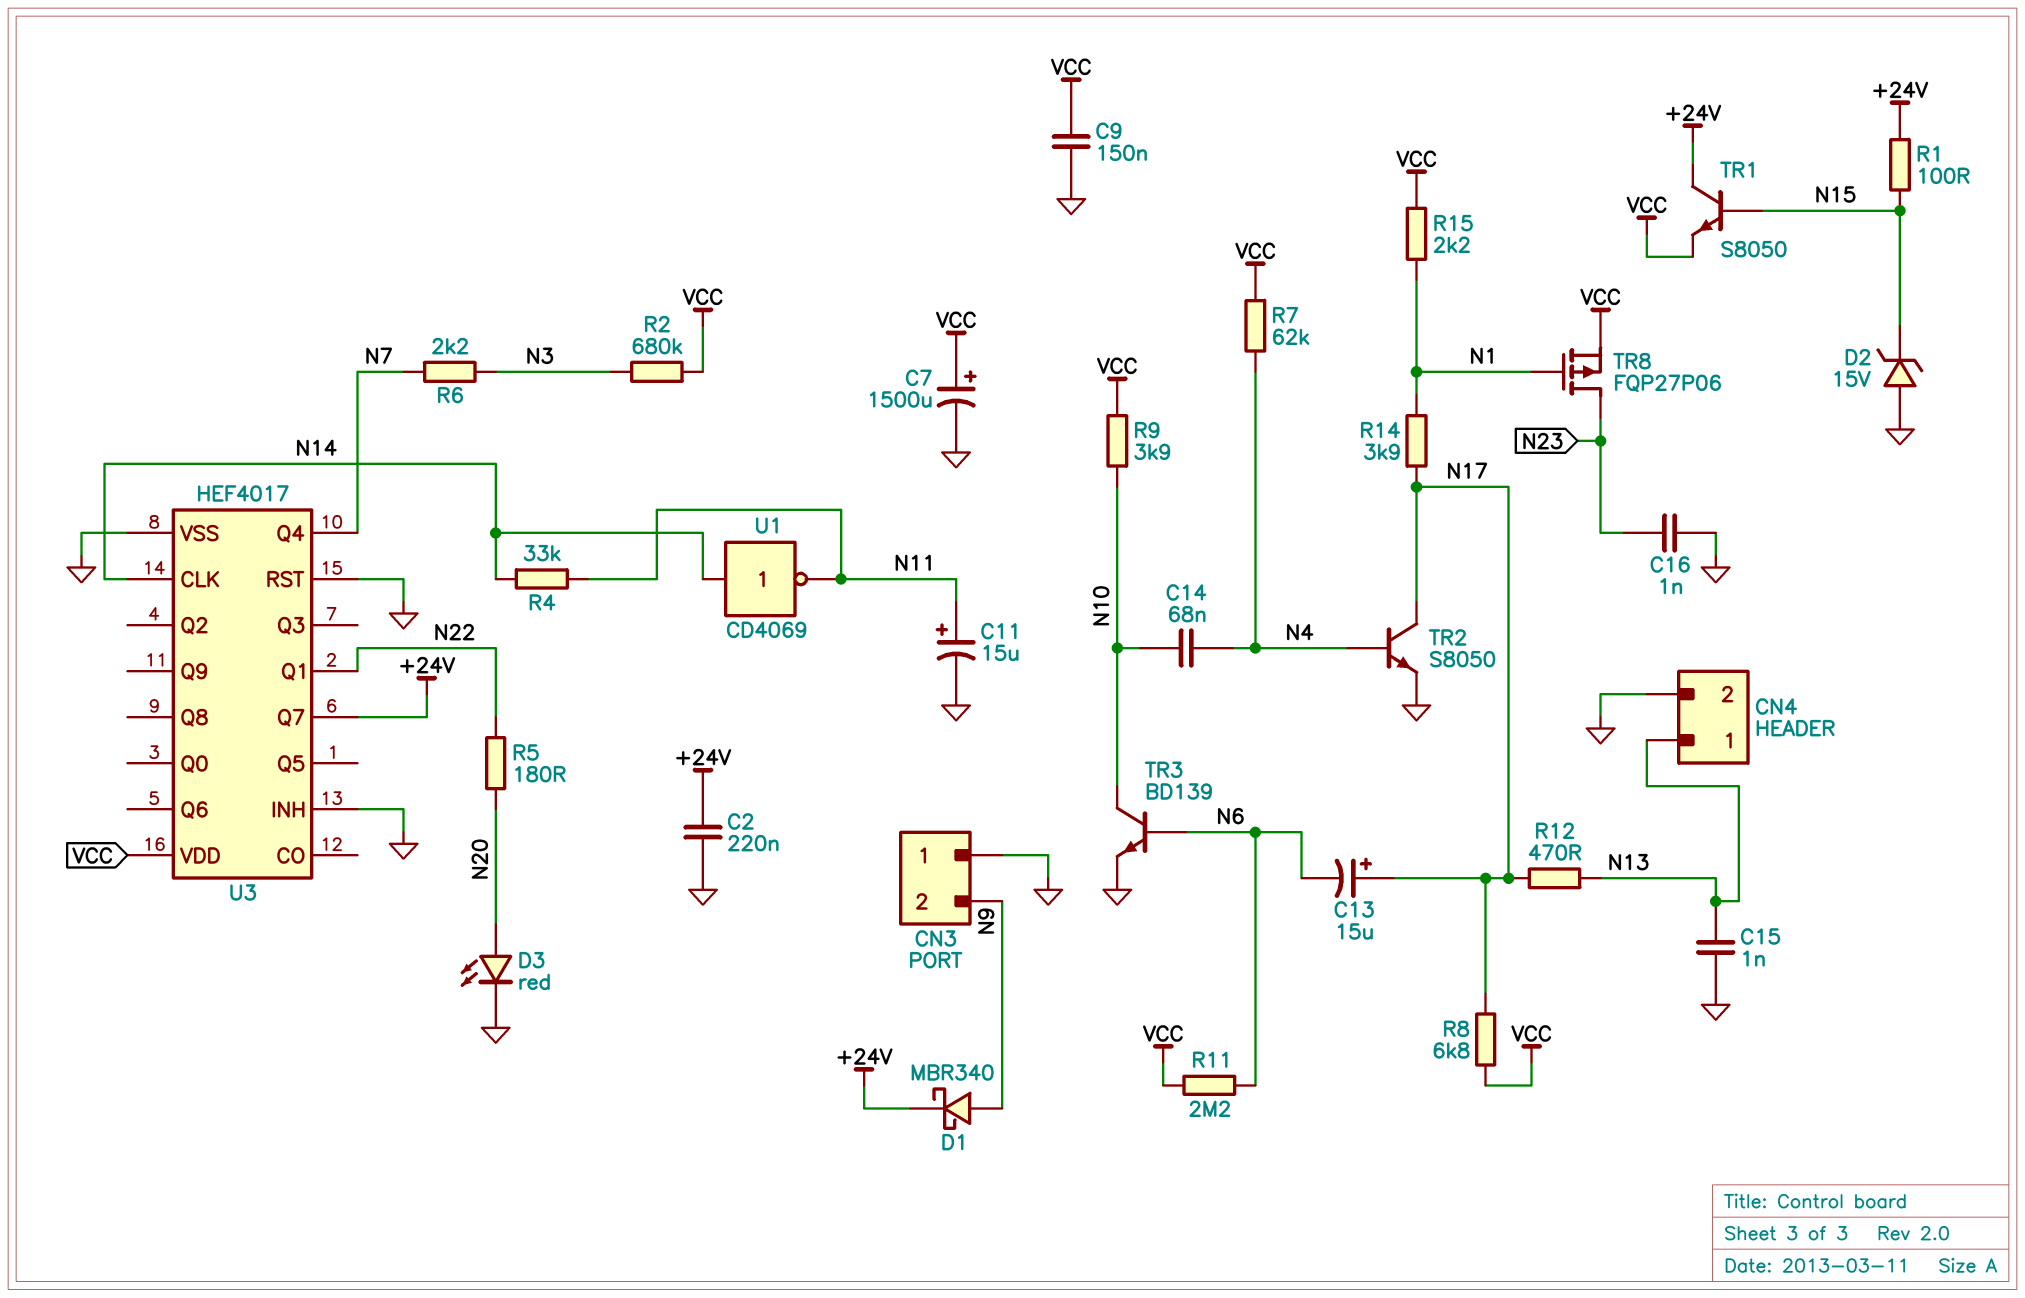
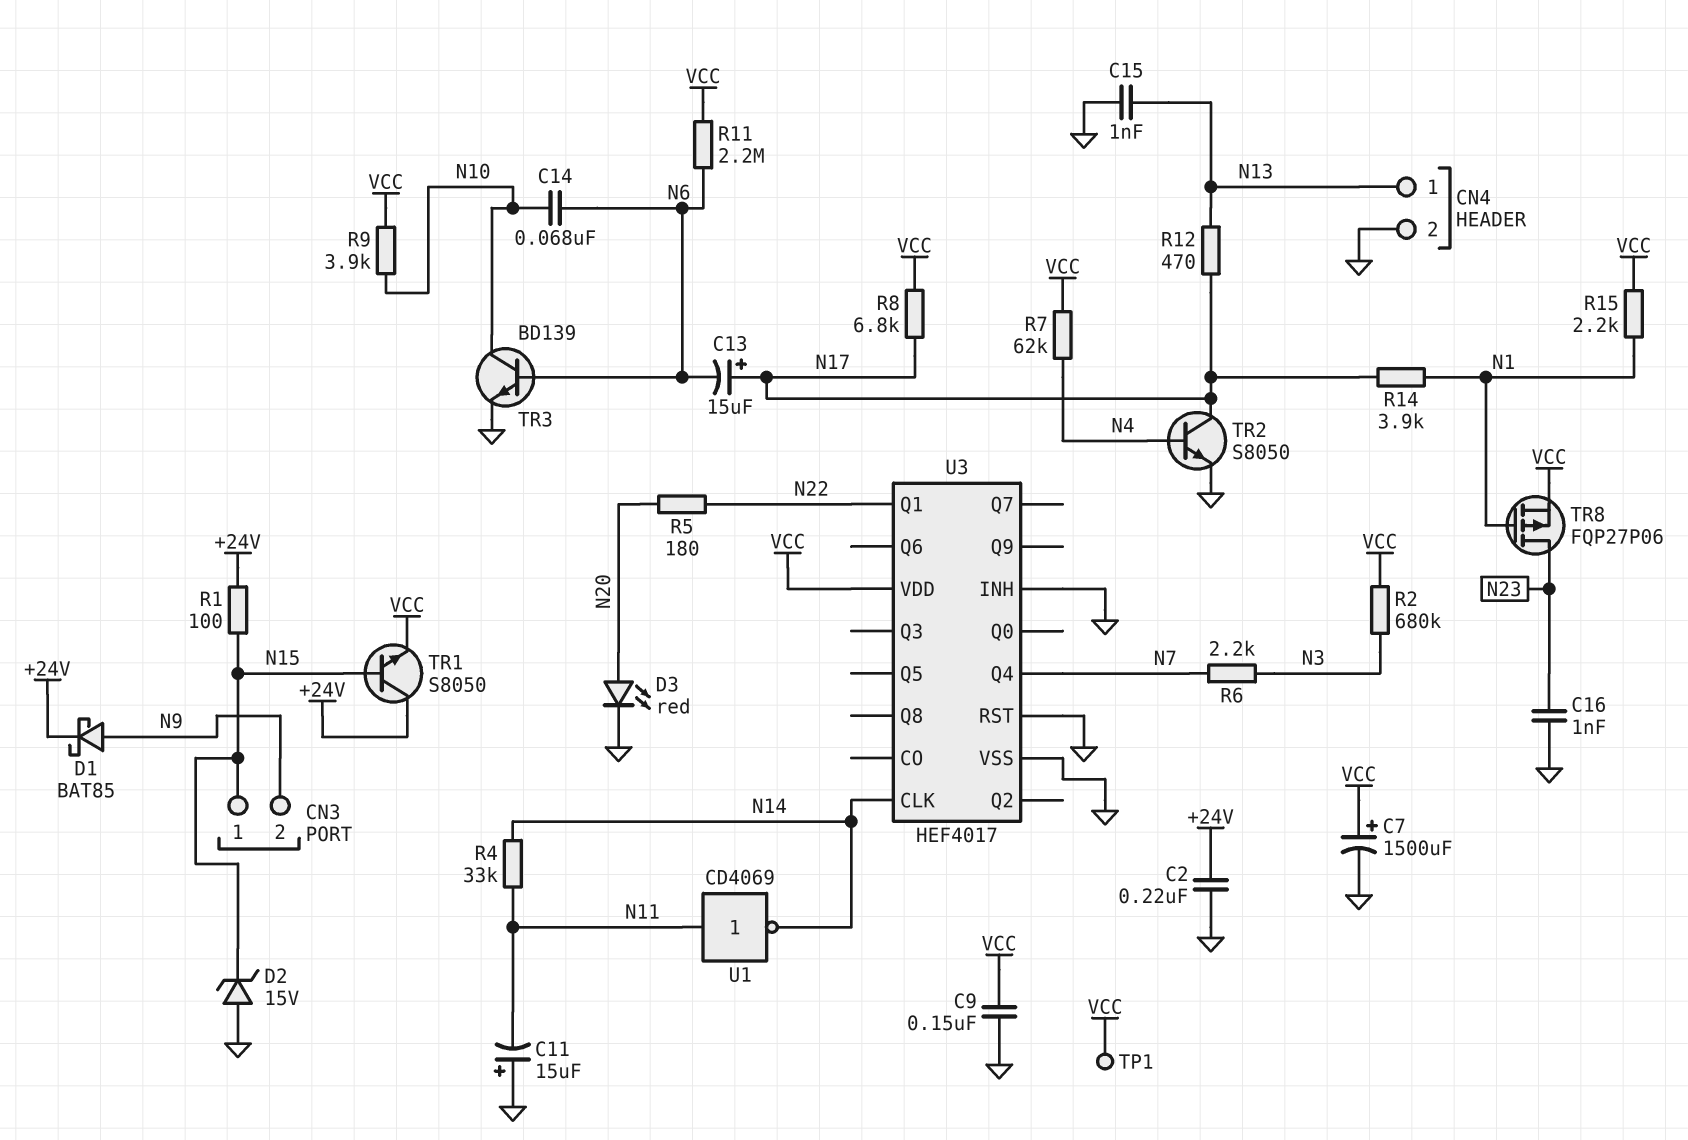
C11: 15uF (plus N11, minus GND) -> 15uF (plus GND, minus N11)
C14: 68nF (N4, N10) -> 68nF (N6, N10)
CN3 pin 1: GND -> N15
D1: schottky MBR340 (A N9, K +24V) -> schottky BAT85 (A N9, K +24V)
TP1: none -> test point (VCC)
U1: NOT CD4069 (in N14, out N11) -> NOT CD4069 (in N11, out N14)
U3 pin Q7: +24V -> none

